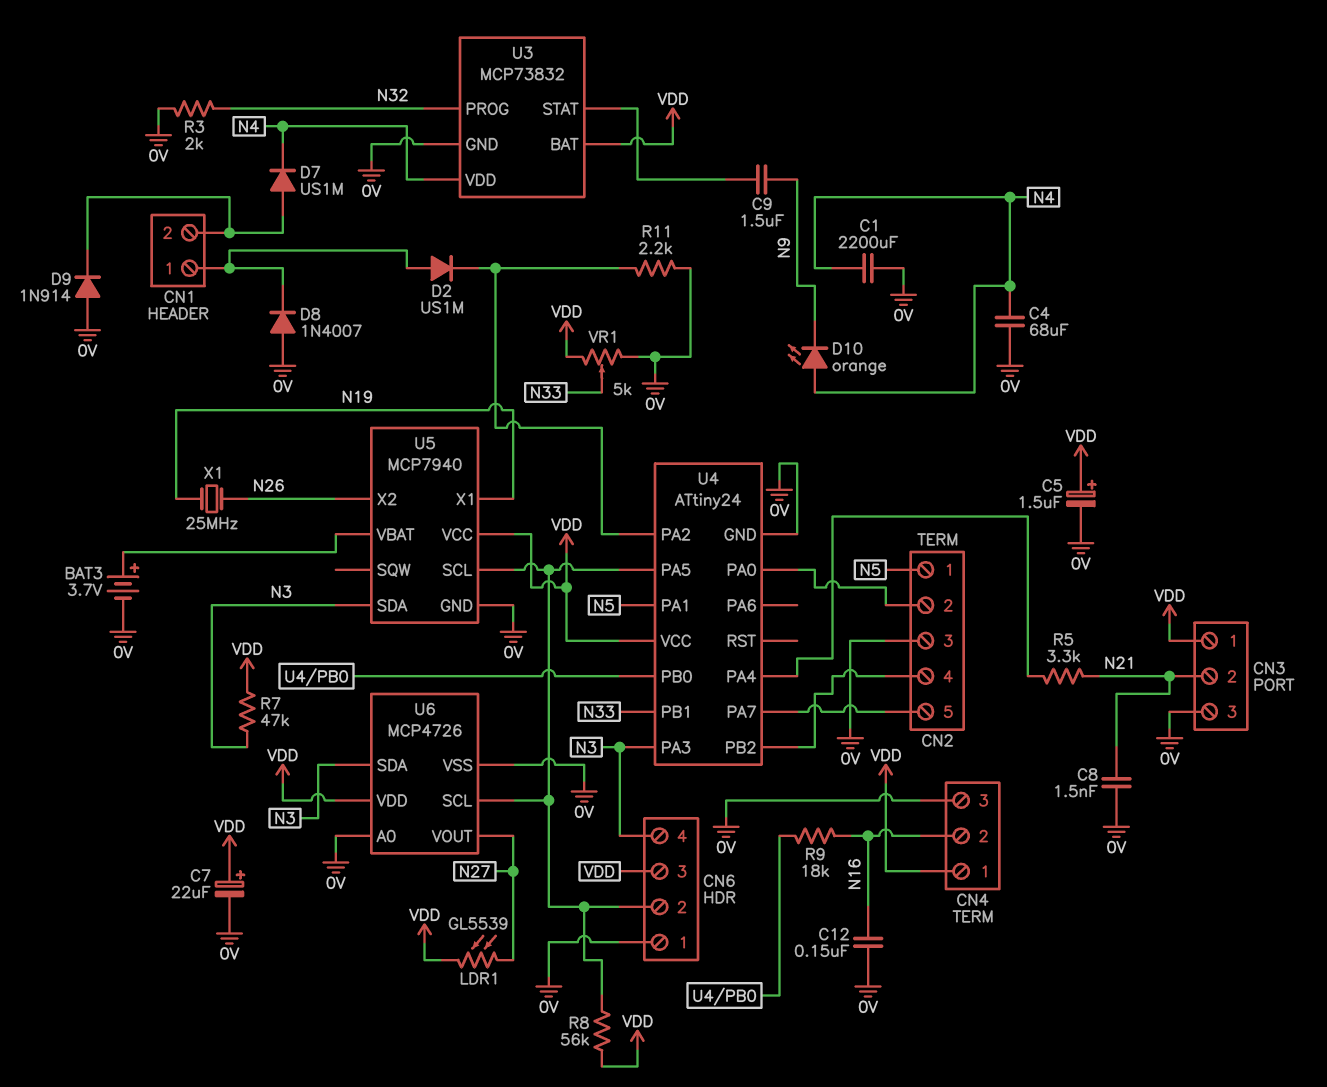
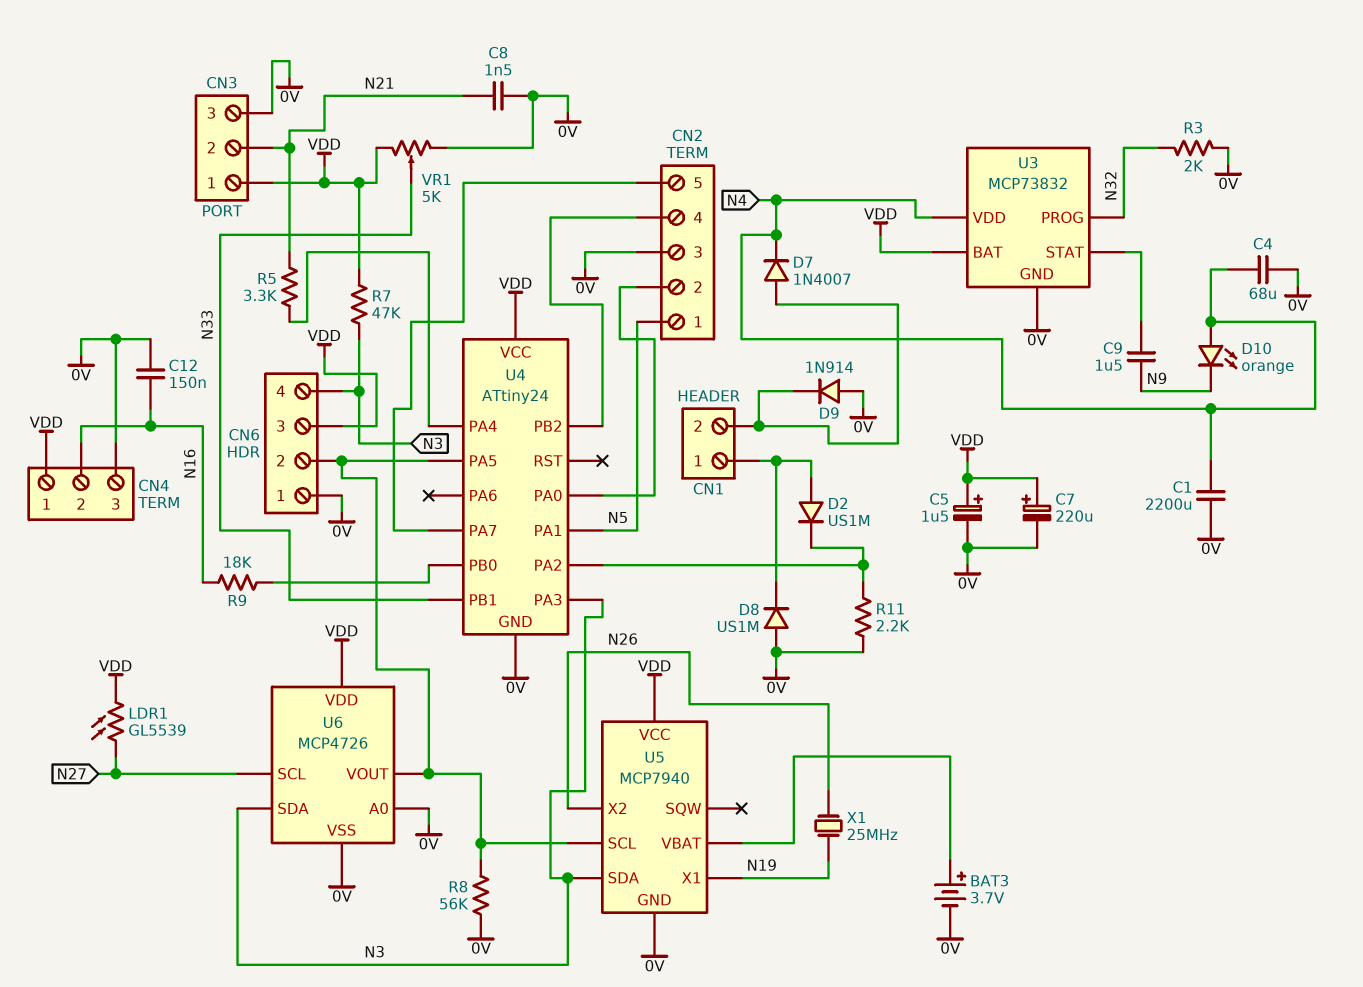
C7: 22uF (plus VDD, minus 0V) -> 220uF (plus VDD, minus 0V)
D7: diode US1M (A CN1/2, K N4) -> diode 1N4007 (A CN1/2, K N4)
D8: diode 1N4007 (A 0V, K CN1/1) -> diode US1M (A 0V, K CN1/1)
R8: 56k (CN6/2, VDD) -> 56k (0V, CN6/2)
U6 pin SCL: CN6/2 -> N27
U6 pin VOUT: N27 -> CN6/2

